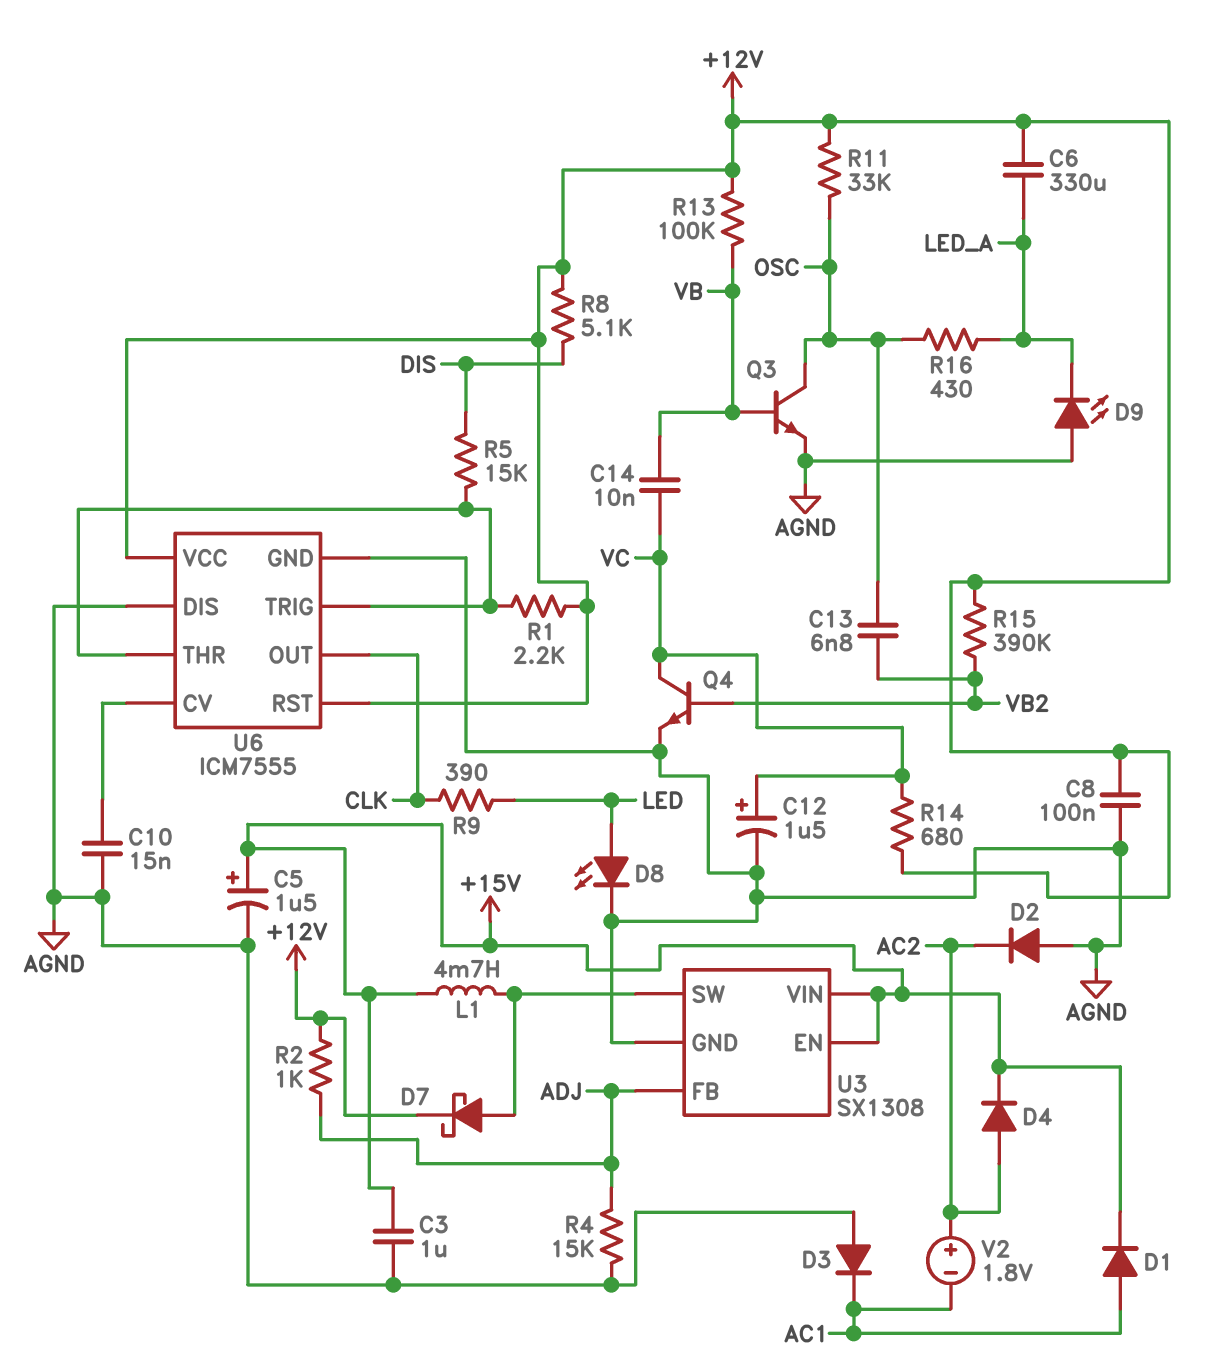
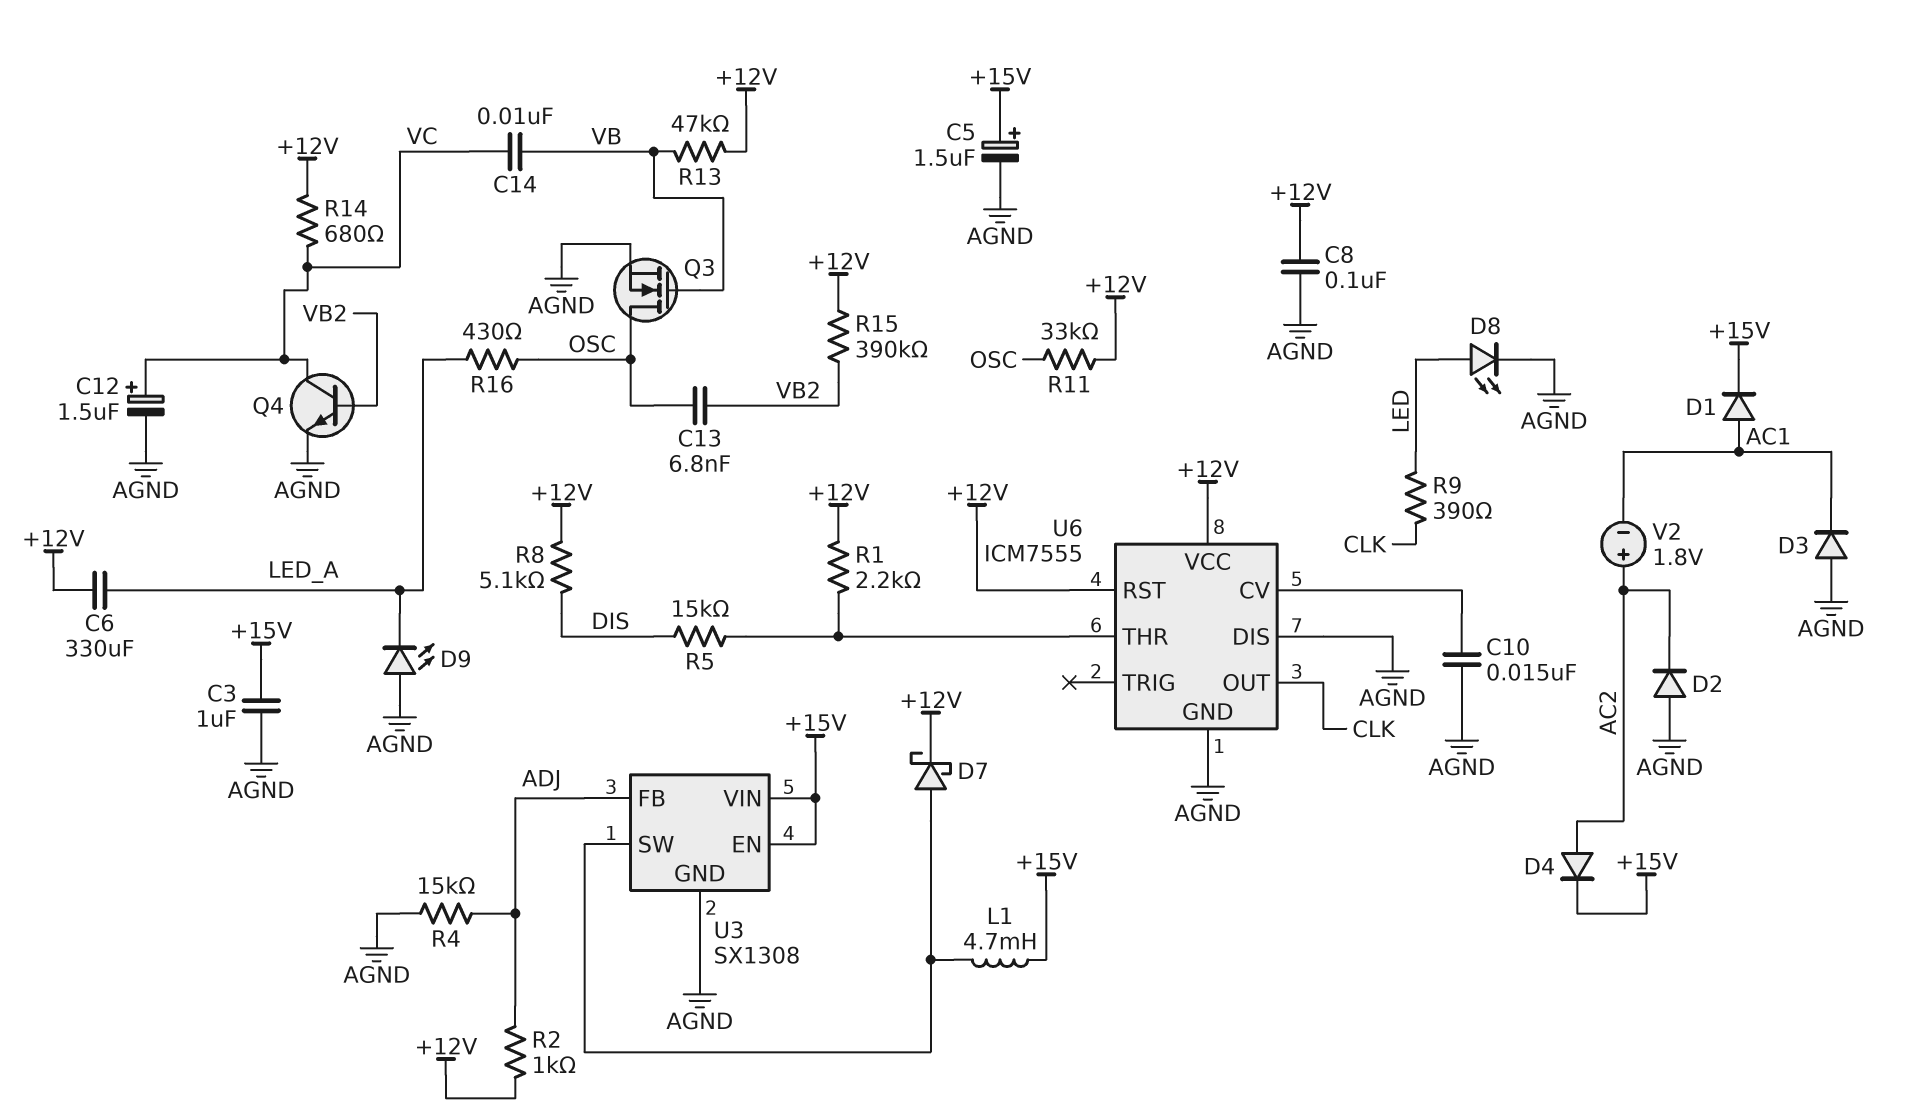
Q3: NPN (B VB, C OSC, E AGND) -> NMOS (G VB, D OSC, S AGND)
R13: 100k (+12V, VB) -> 47k (+12V, VB)
U6 pin TRIG: U6/THR -> none

